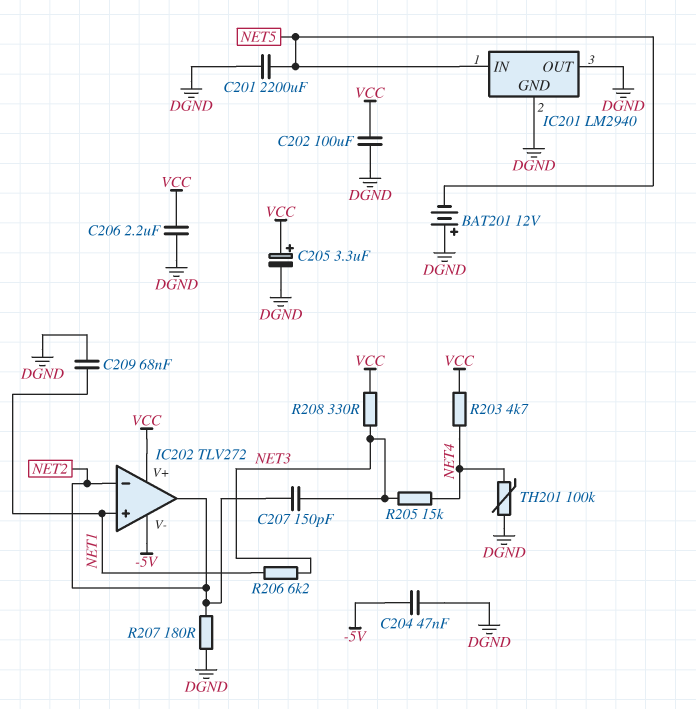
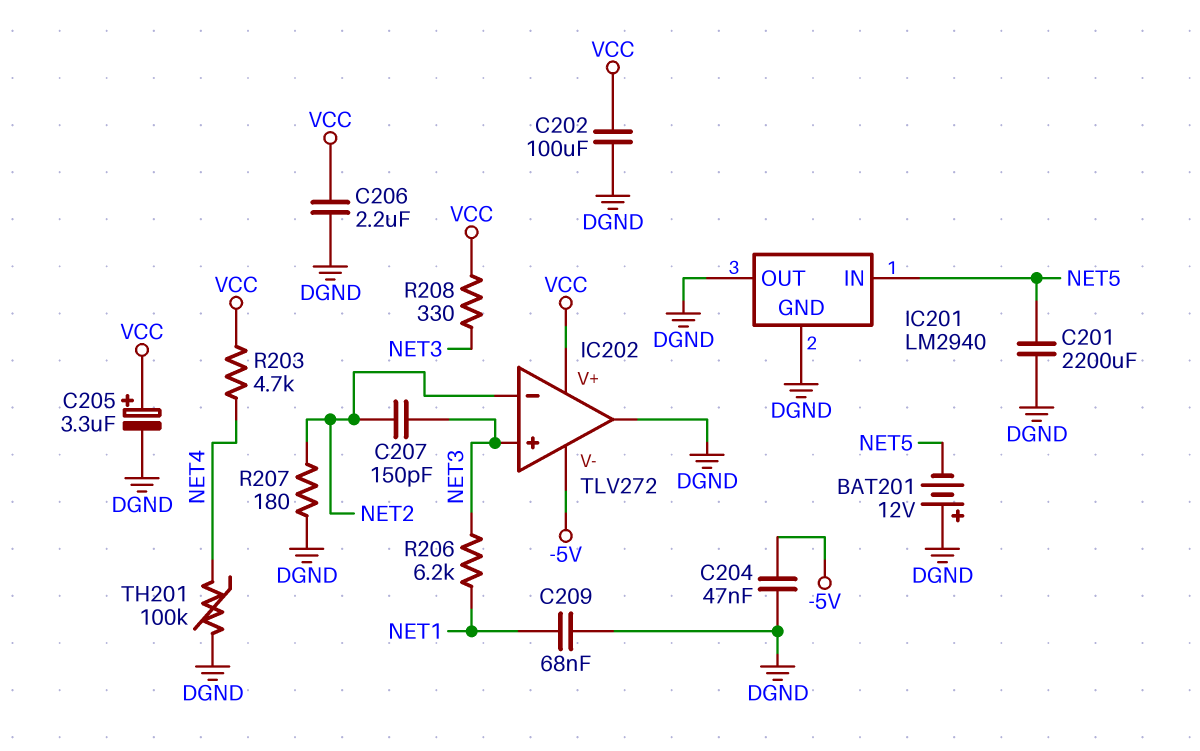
IC202 pin in+: NET1 -> NET3
IC202 pin out: NET2 -> DGND
R205: 15k (NET3, NET4) -> none

